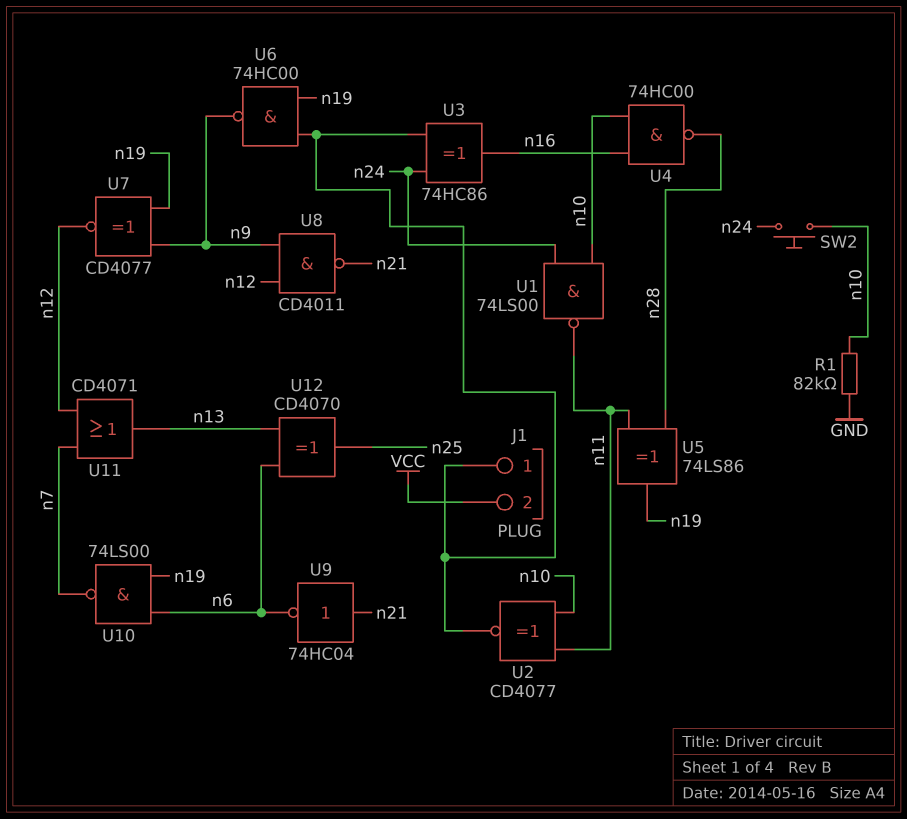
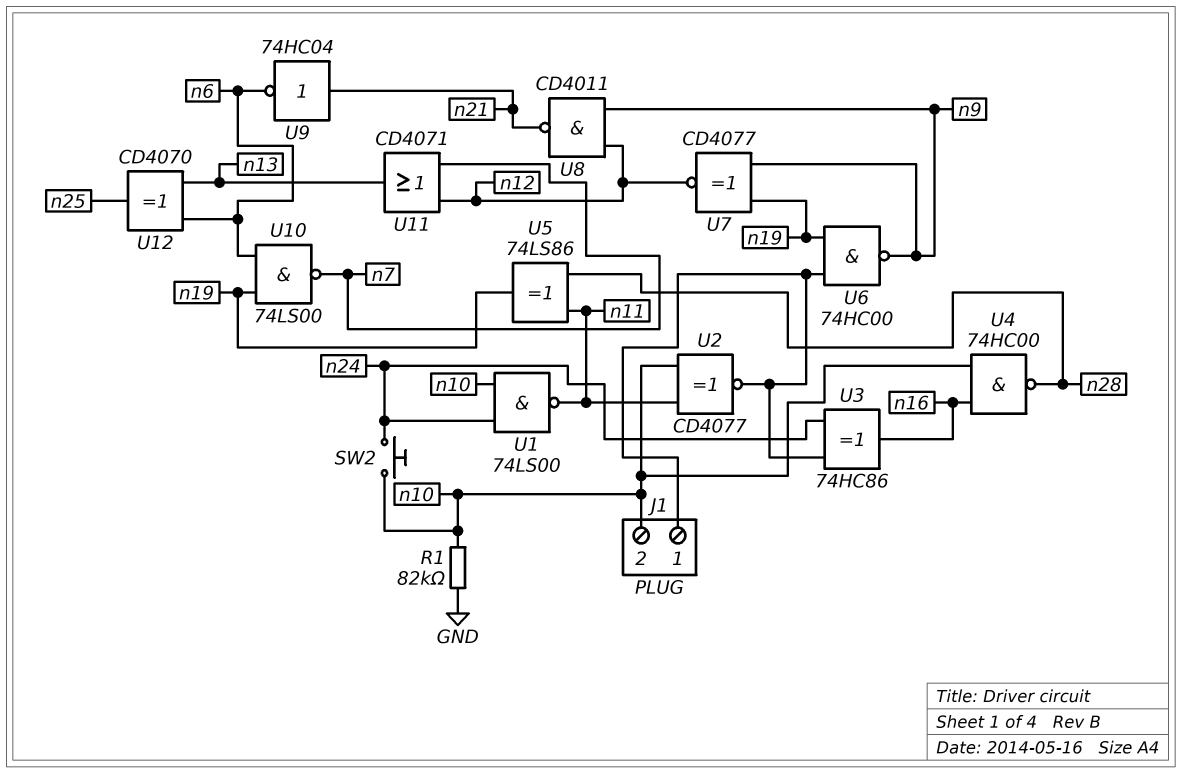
J1 pin 2: VCC -> n10

